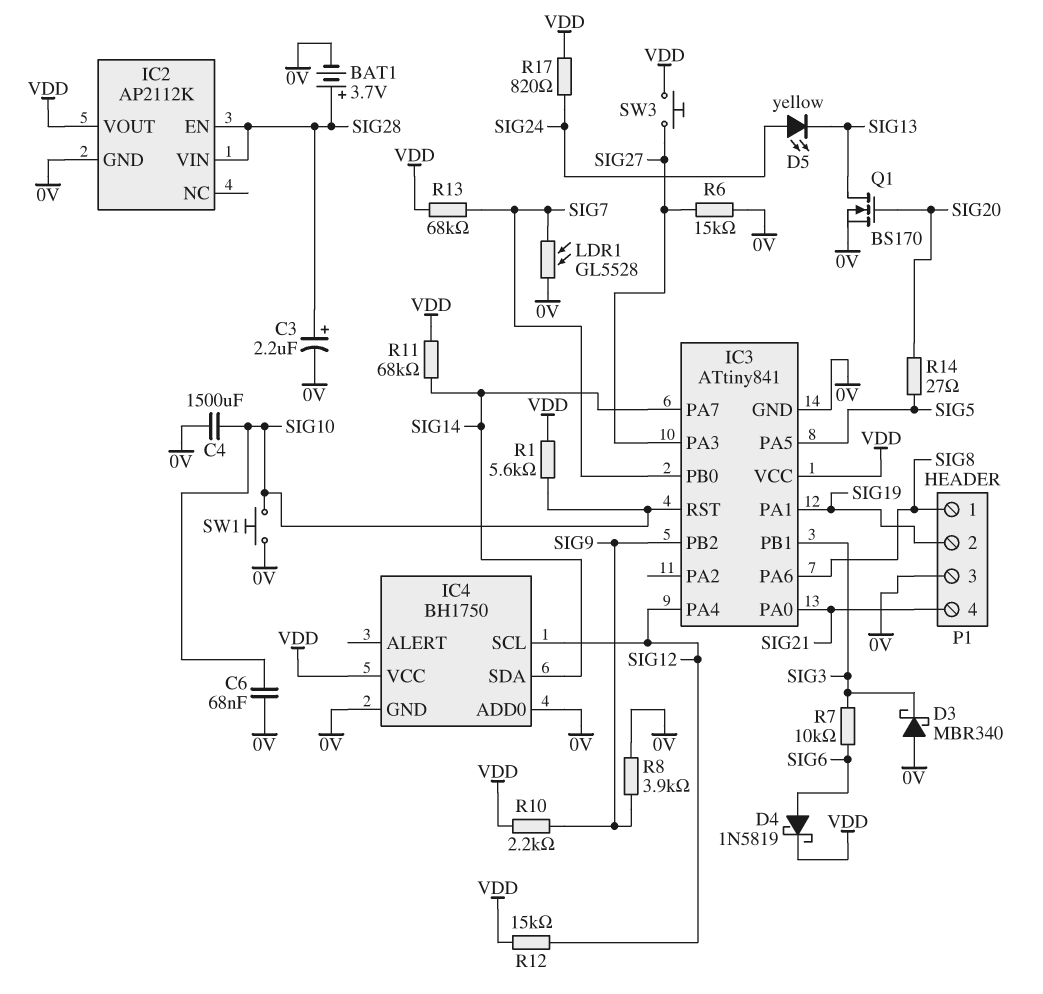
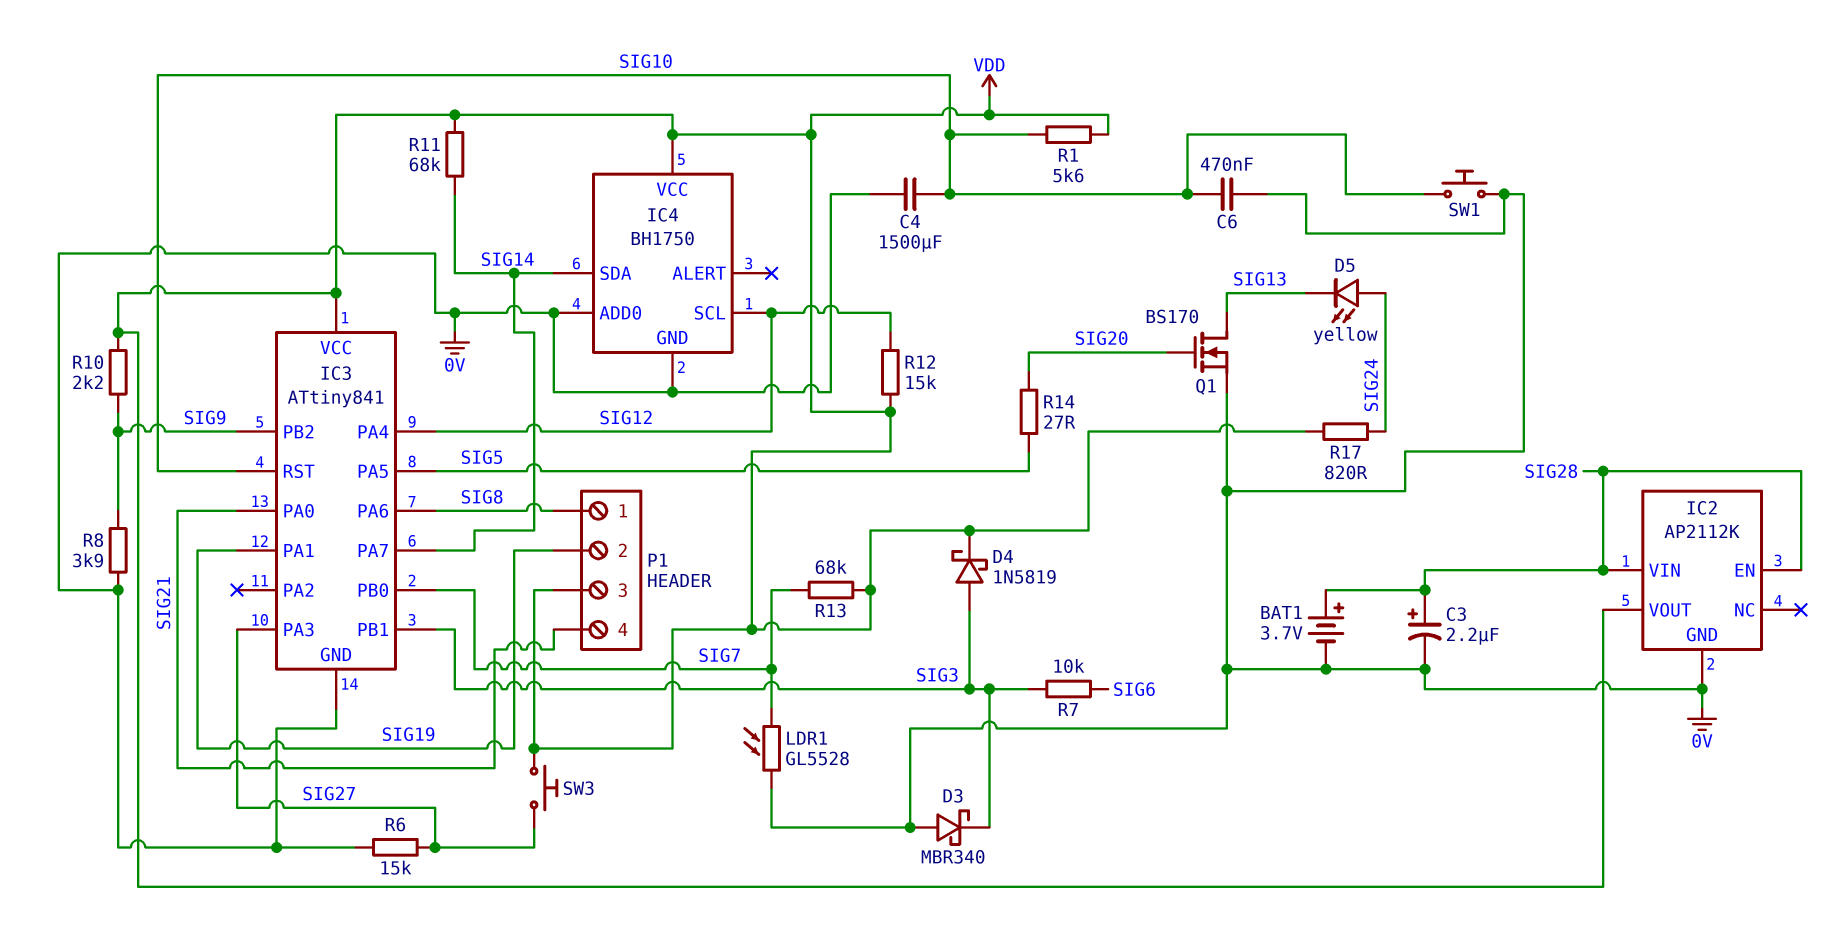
C6: 68nF (0V, SIG10) -> 470nF (0V, SIG10)
D4: schottky 1N5819 (A SIG6, K VDD) -> schottky 1N5819 (A SIG3, K VDD)
P1 pin 3: 0V -> VDD

